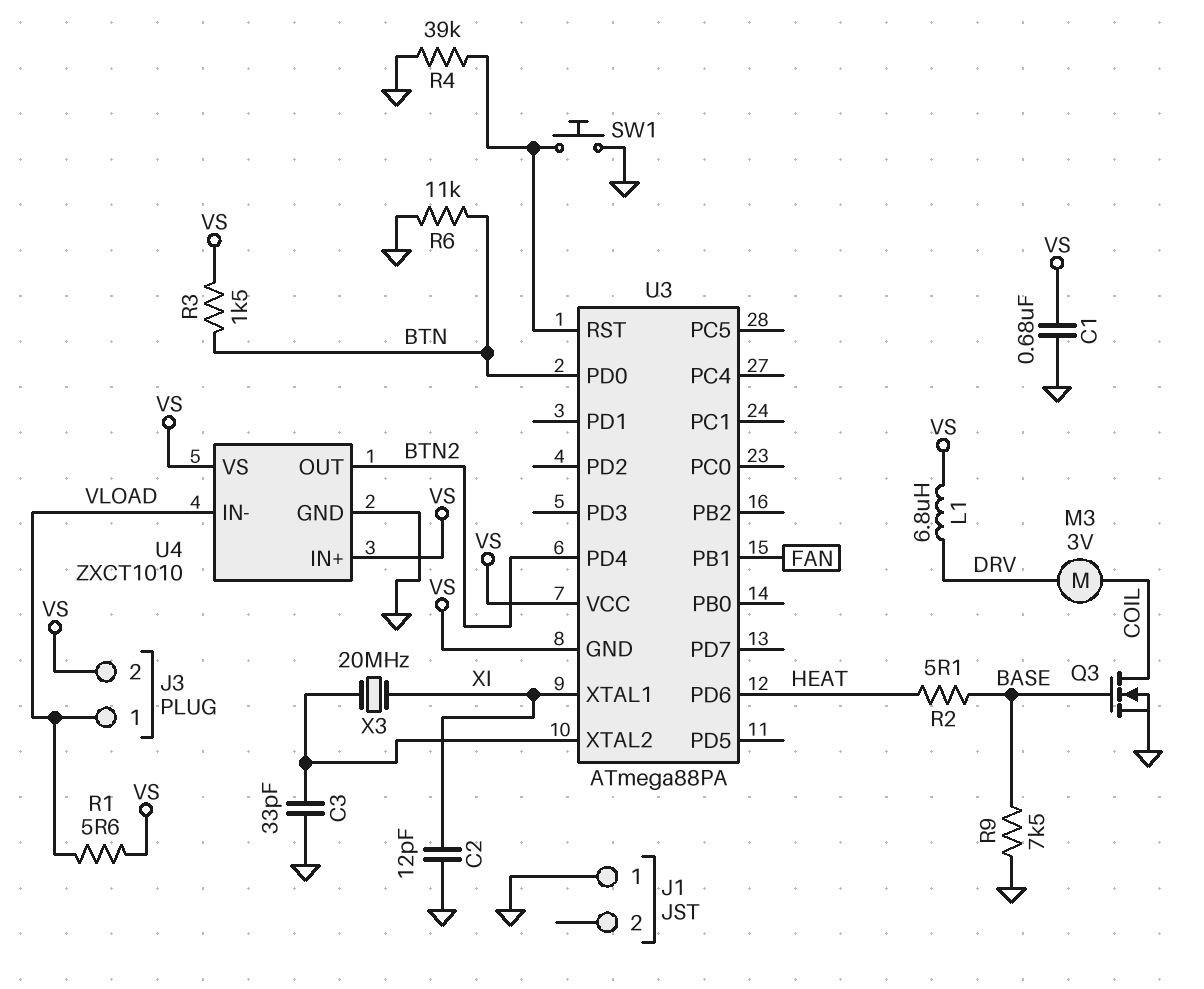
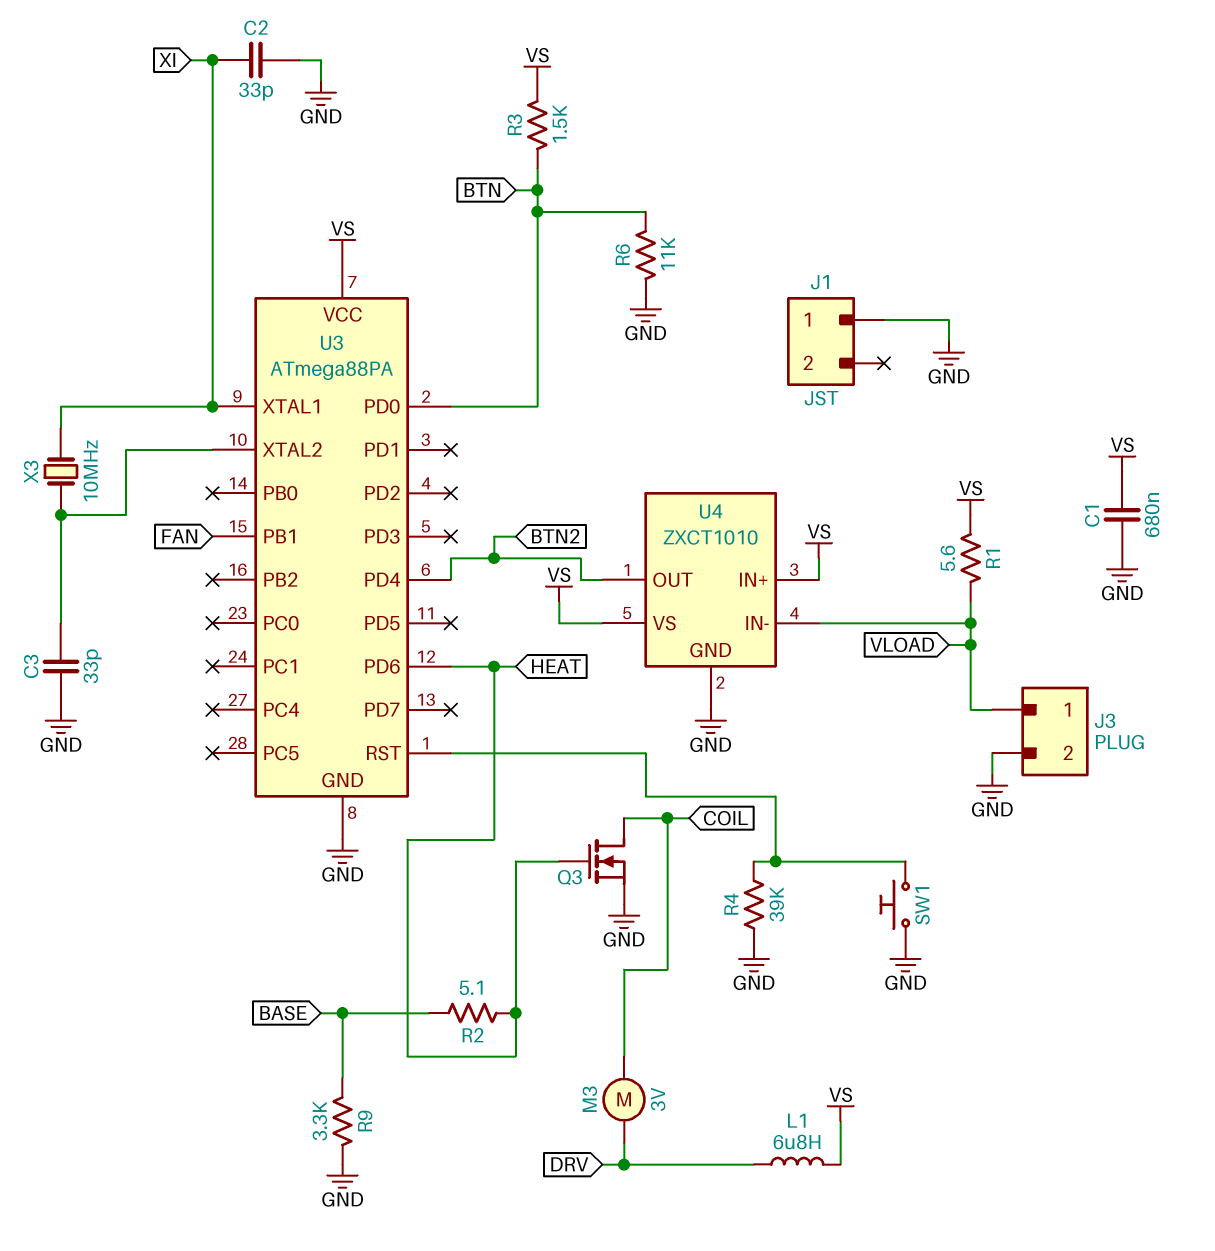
C2: 12pF (GND, XI) -> 33pF (GND, XI)
J3 pin 2: VS -> GND
Q3: NMOS (G BASE, D COIL, S GND) -> NMOS (G HEAT, D COIL, S GND)
R9: 7.5k (BASE, GND) -> 3.3k (BASE, GND)
U3 pin GND: VS -> GND
X3: 20MHz (U3/XTAL2, XI) -> 10MHz (U3/XTAL2, XI)

